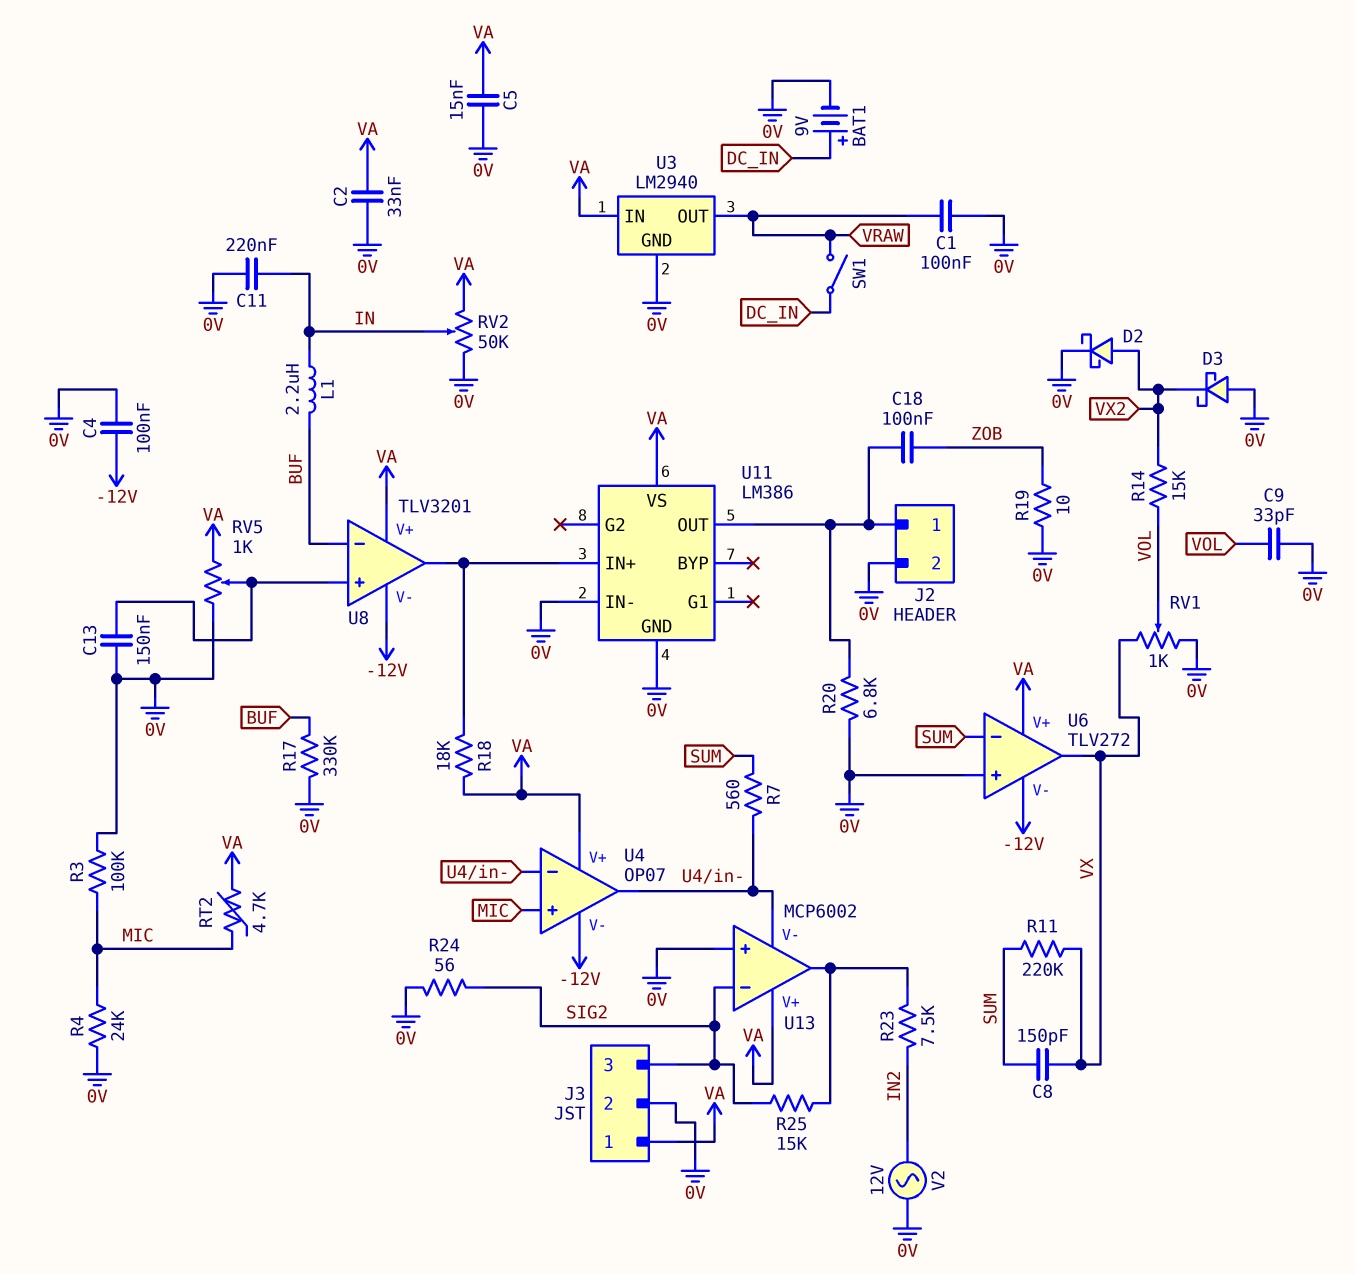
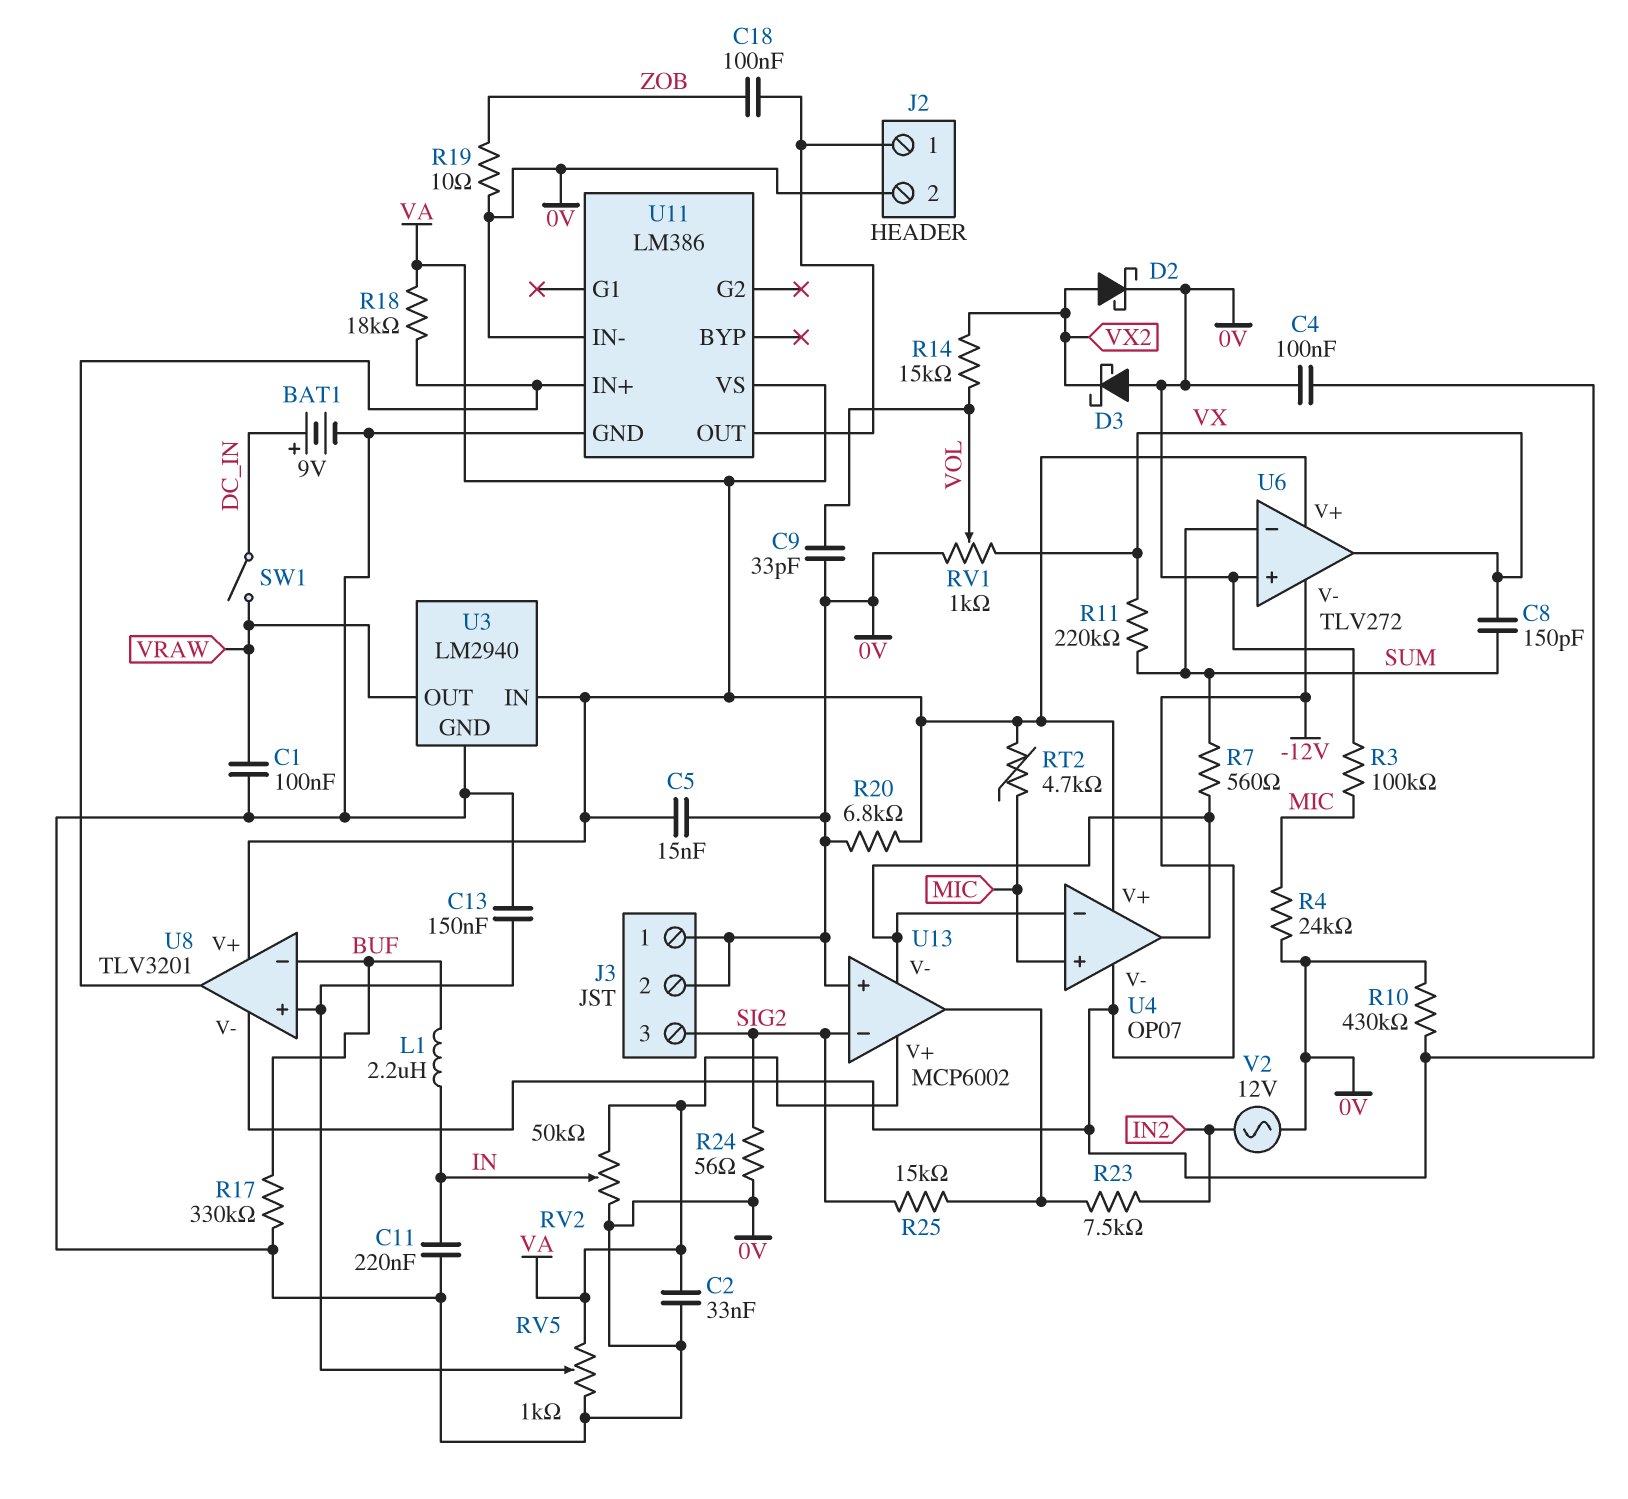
J3 pin 1: VA -> 0V
R10: none -> 430k (-12V, 0V)
R20: 6.8k (0V, J2/1) -> 6.8k (0V, VA)

